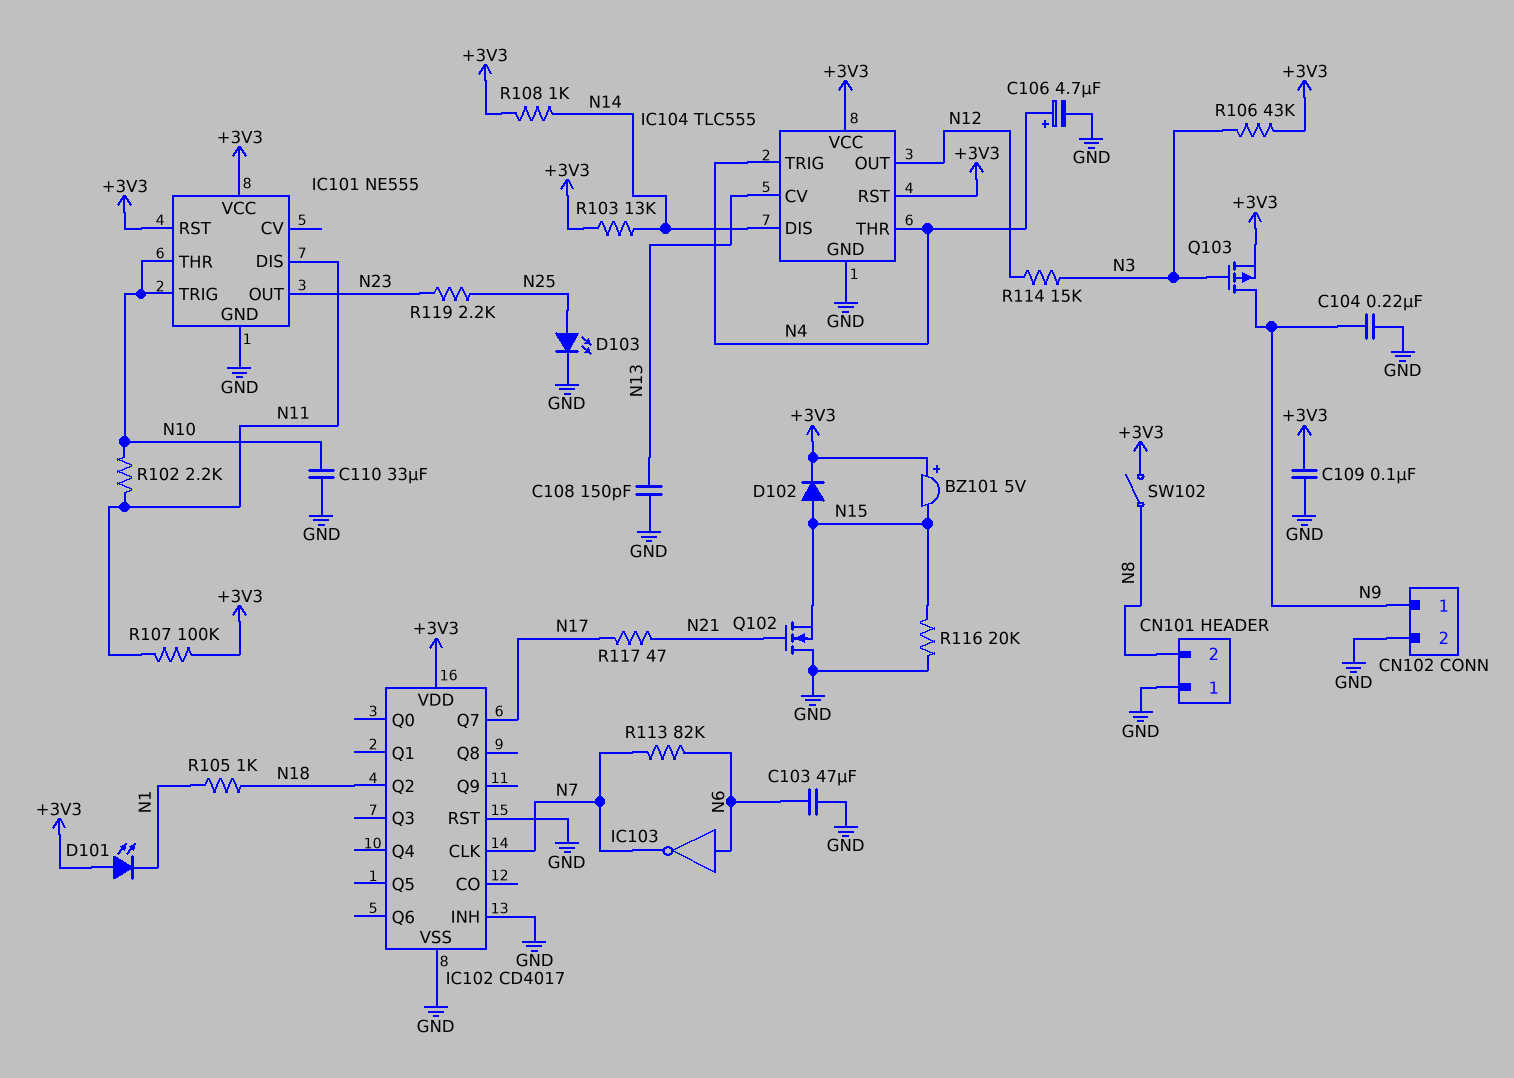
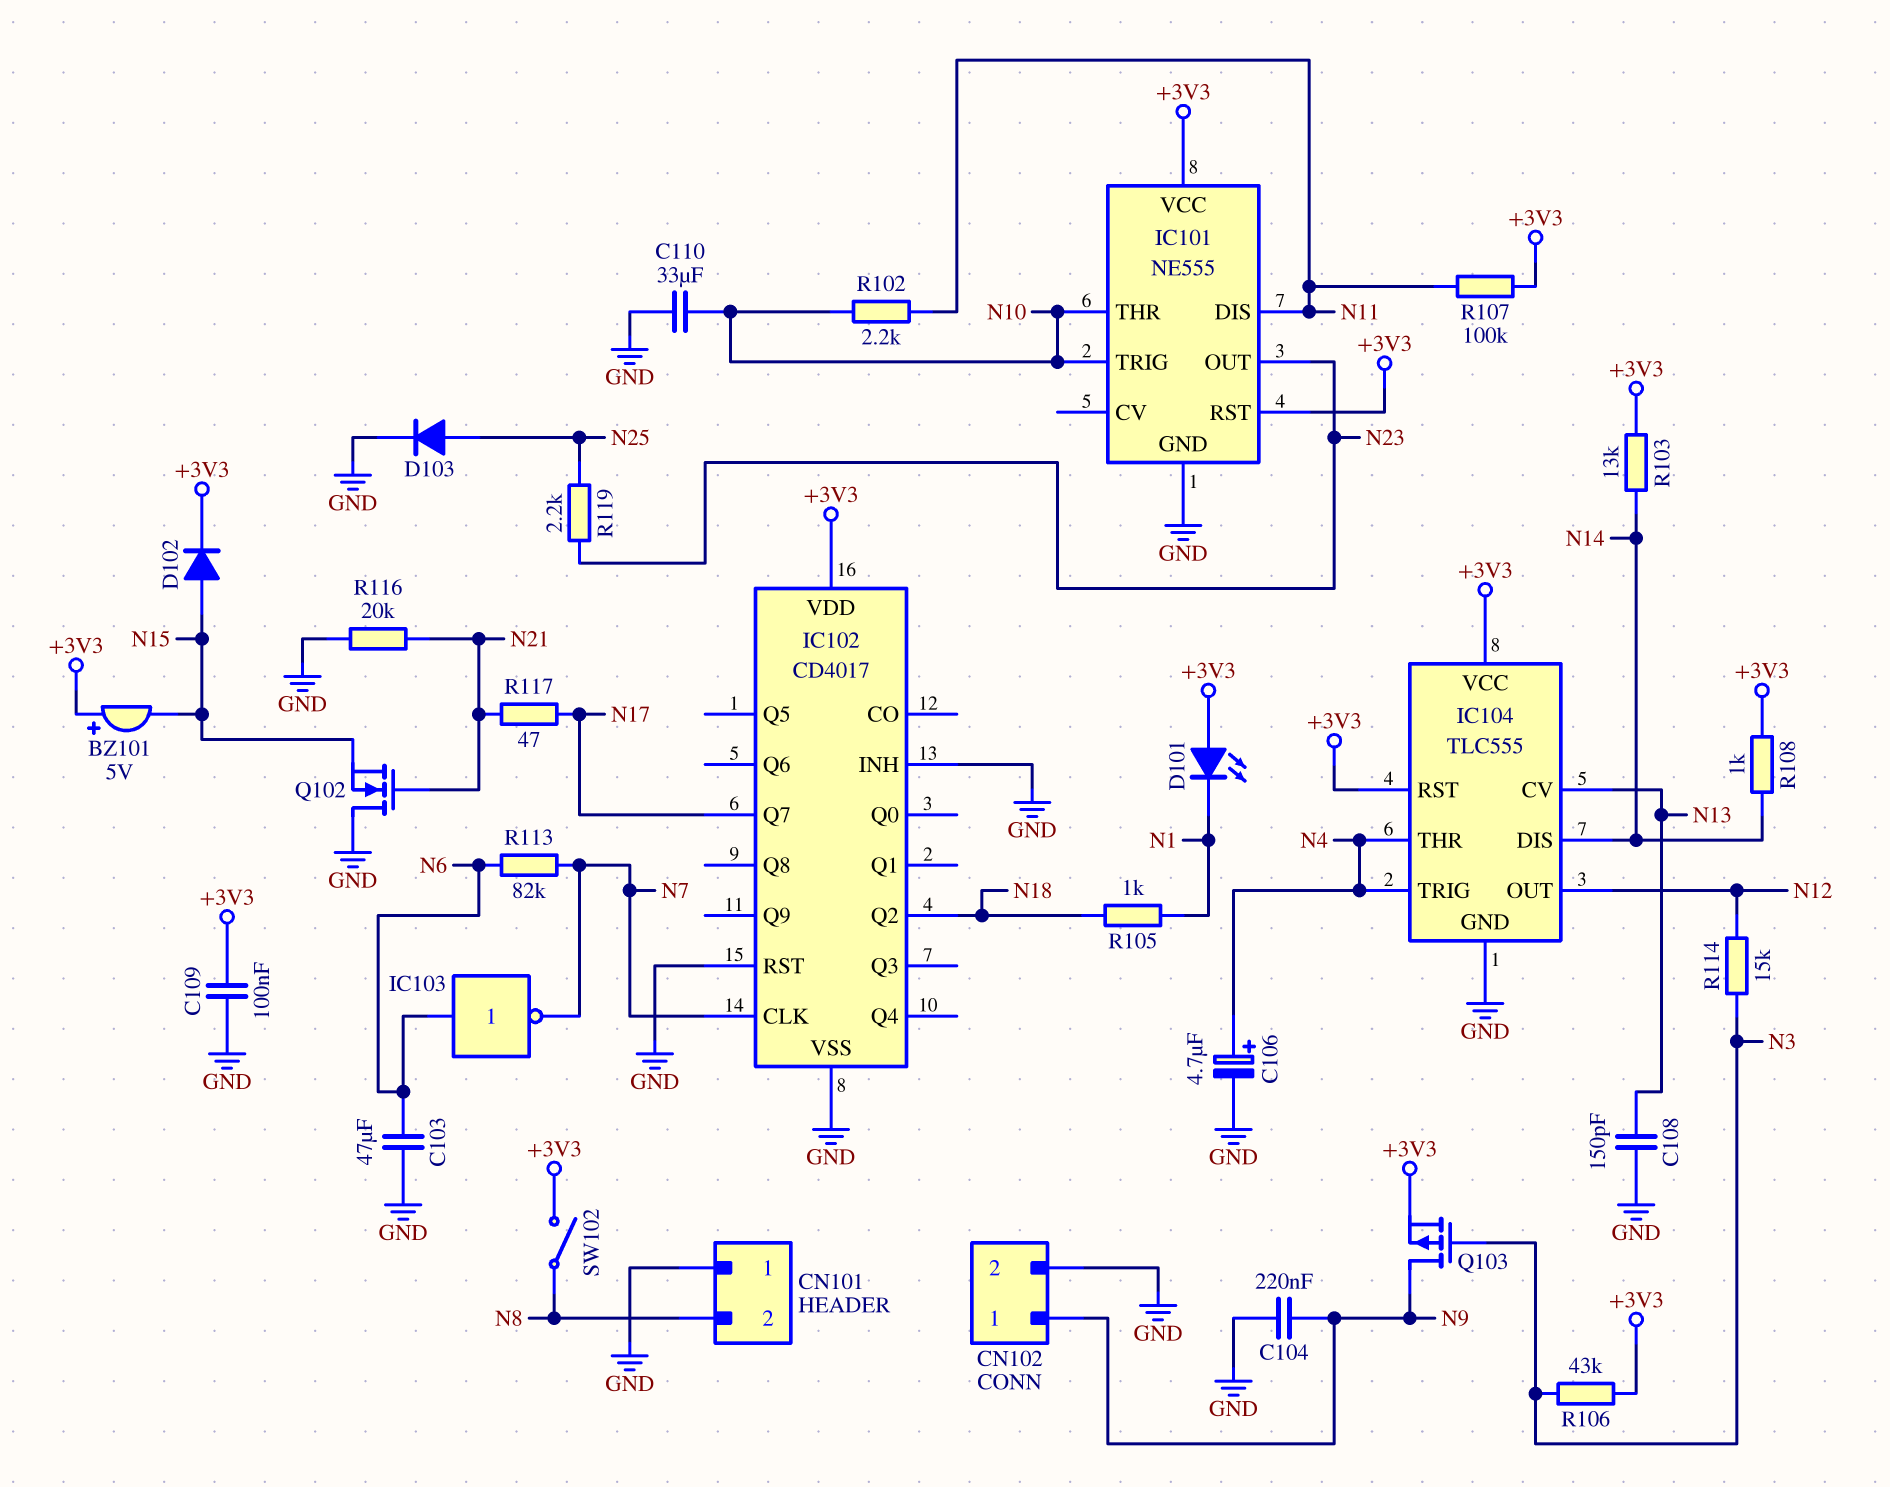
D103: LED (A N25, K GND) -> diode (A N25, K GND)
R116: 20k (GND, N15) -> 20k (GND, N21)

